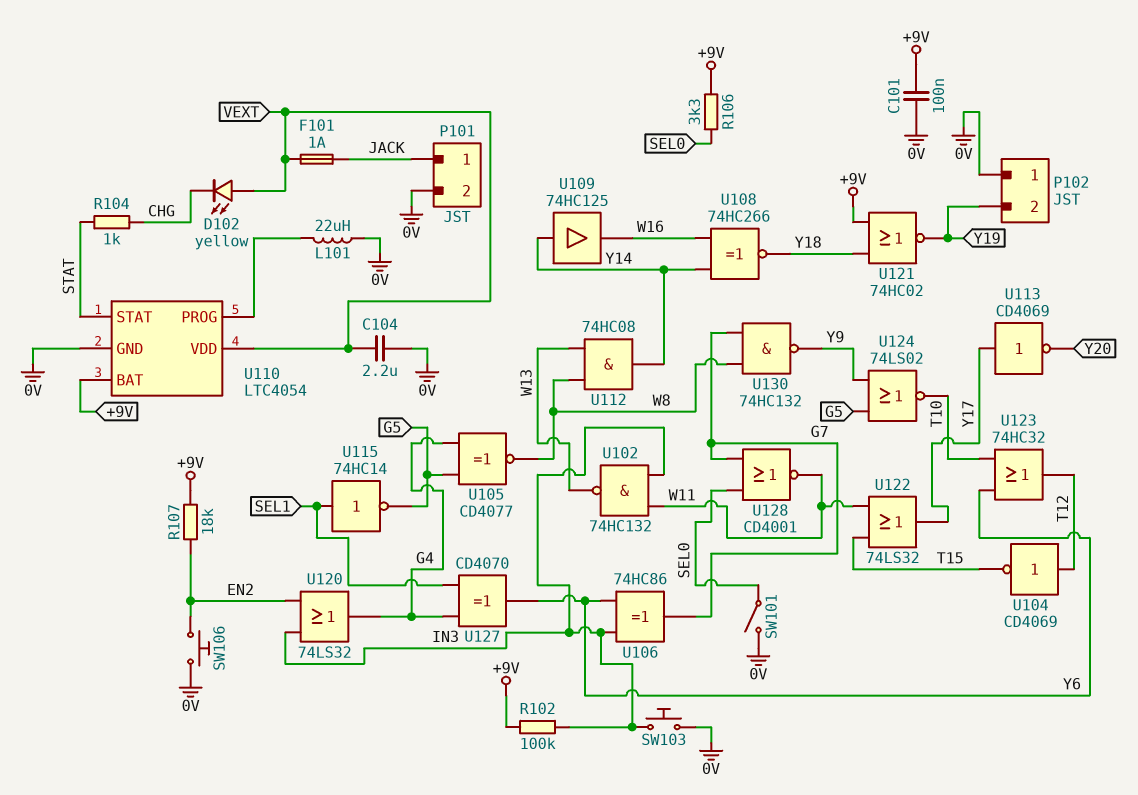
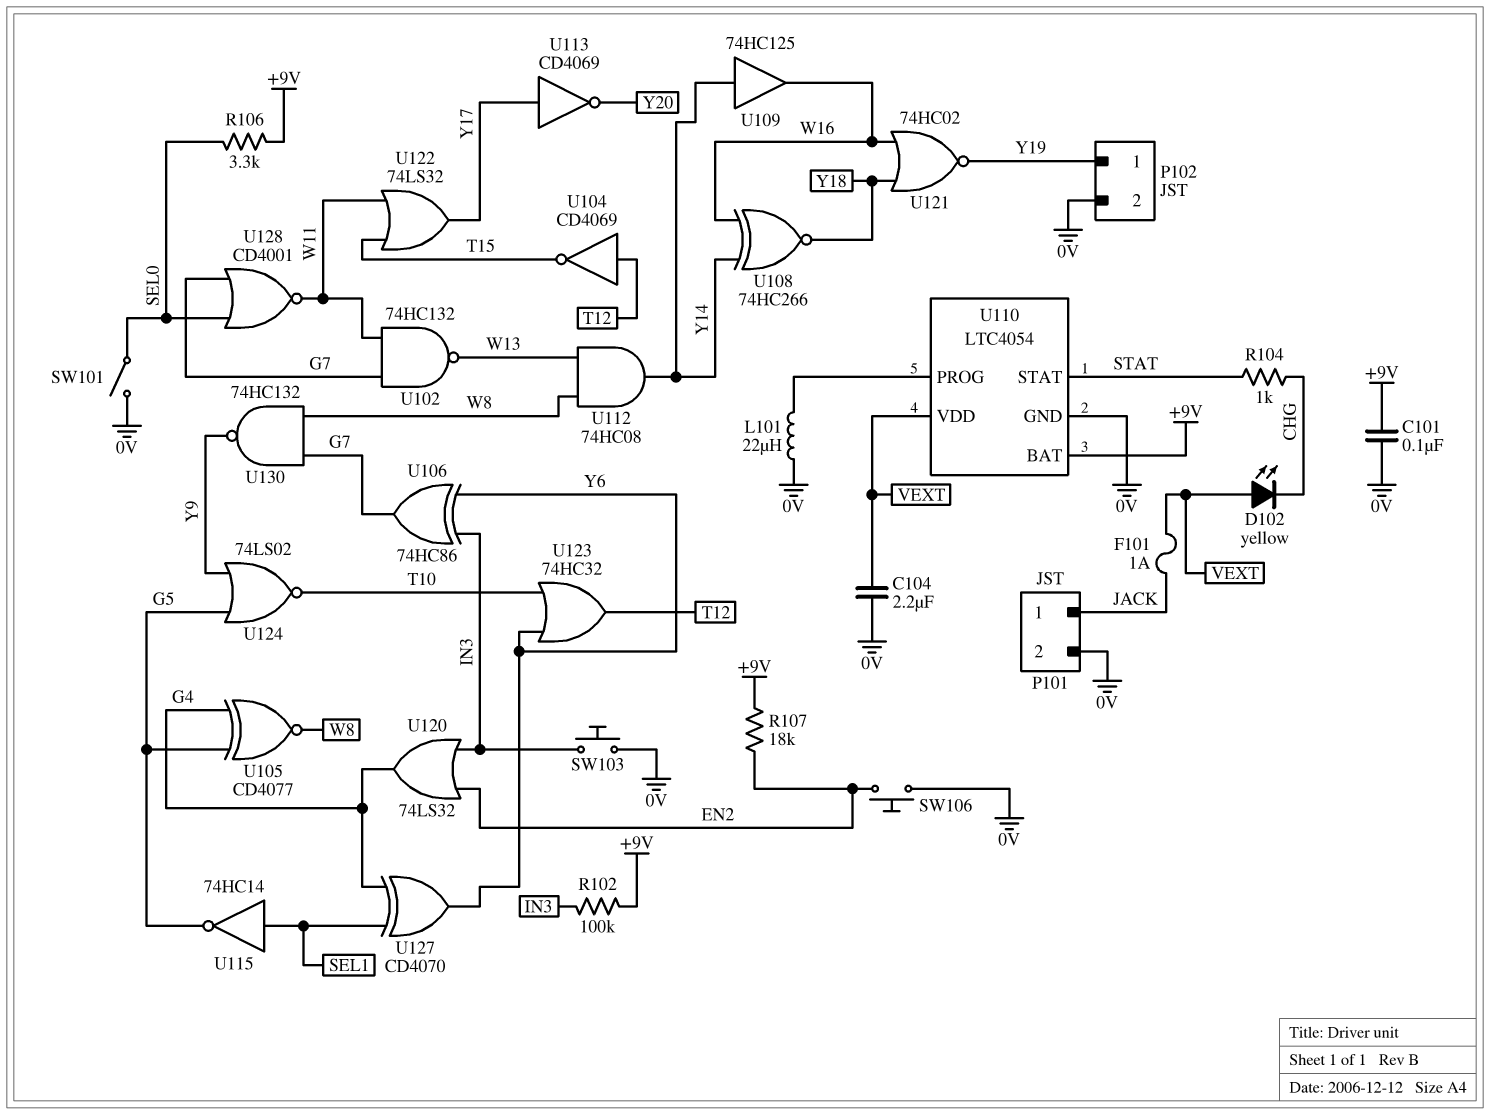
P102 pin 1: 0V -> Y19
P102 pin 2: Y19 -> 0V
U102: NAND 74HC132 (in IN3, in W11, out W13) -> NAND 74HC132 (in G7, in W11, out W13)
U121: NOR 74HC02 (in +9V, in Y18, out Y19) -> NOR 74HC02 (in W16, in Y18, out Y19)

